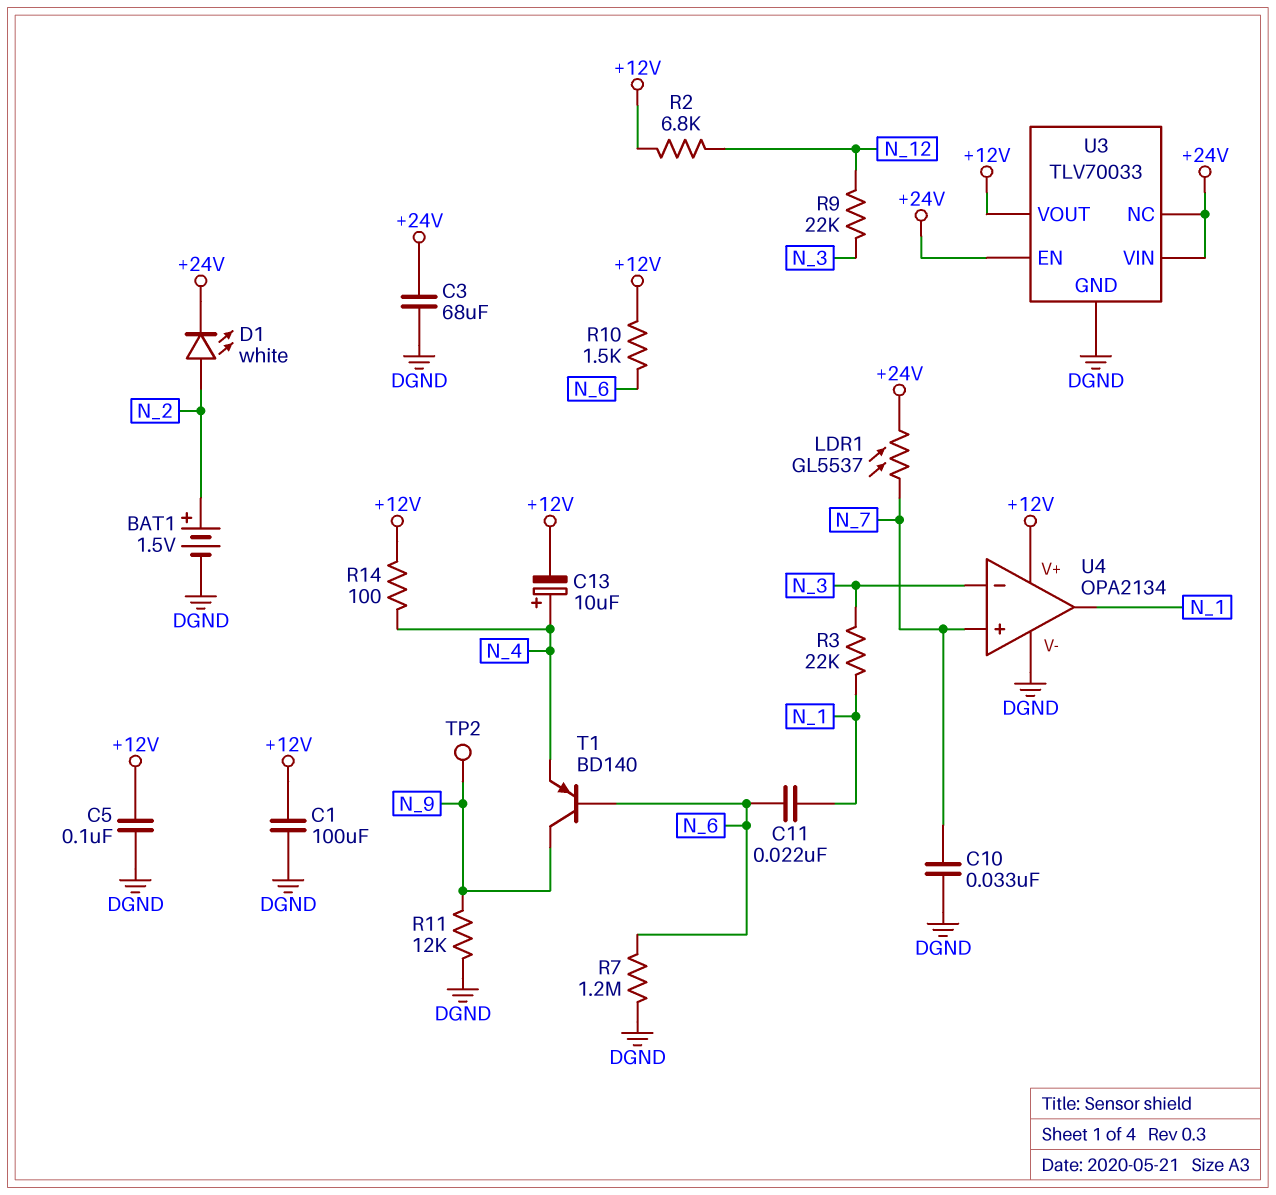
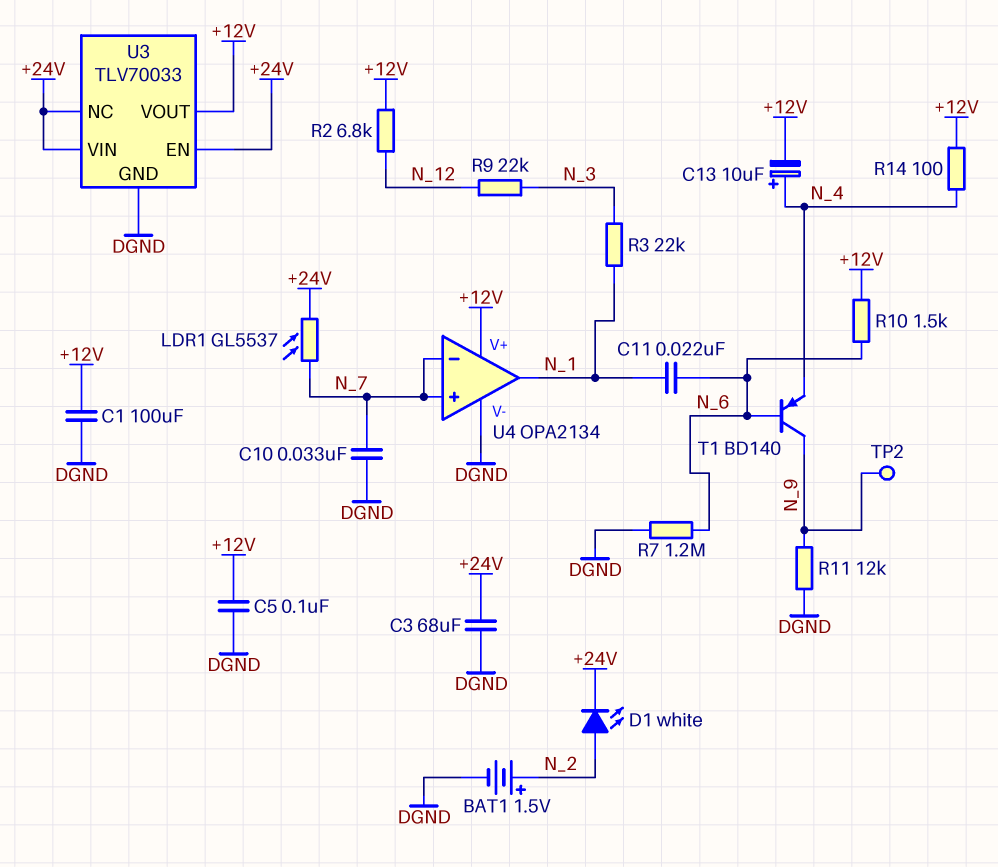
U4 pin in-: N_3 -> N_7

